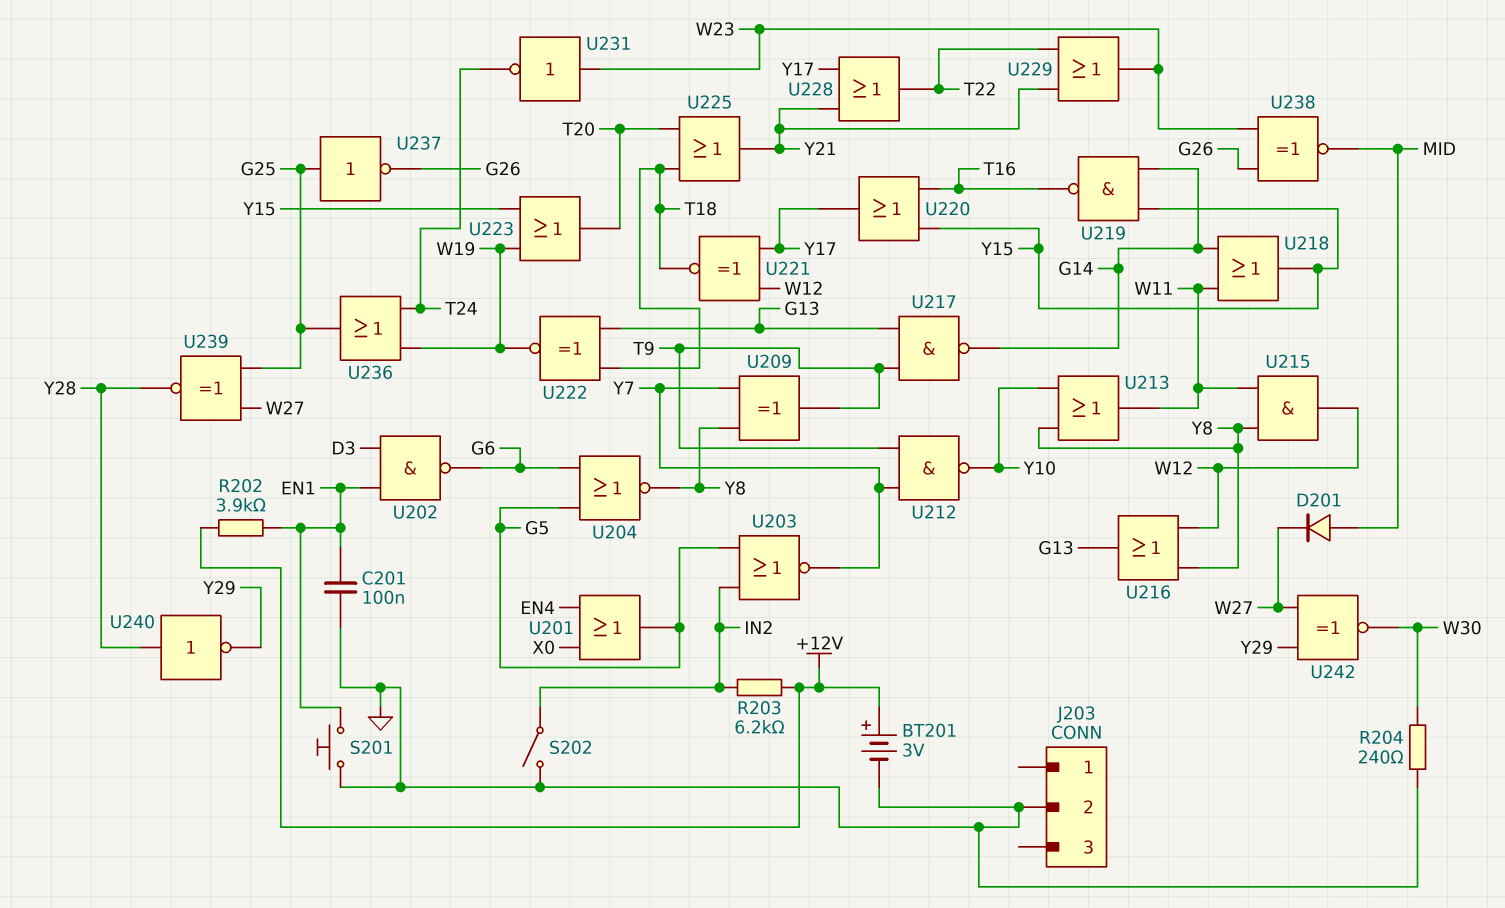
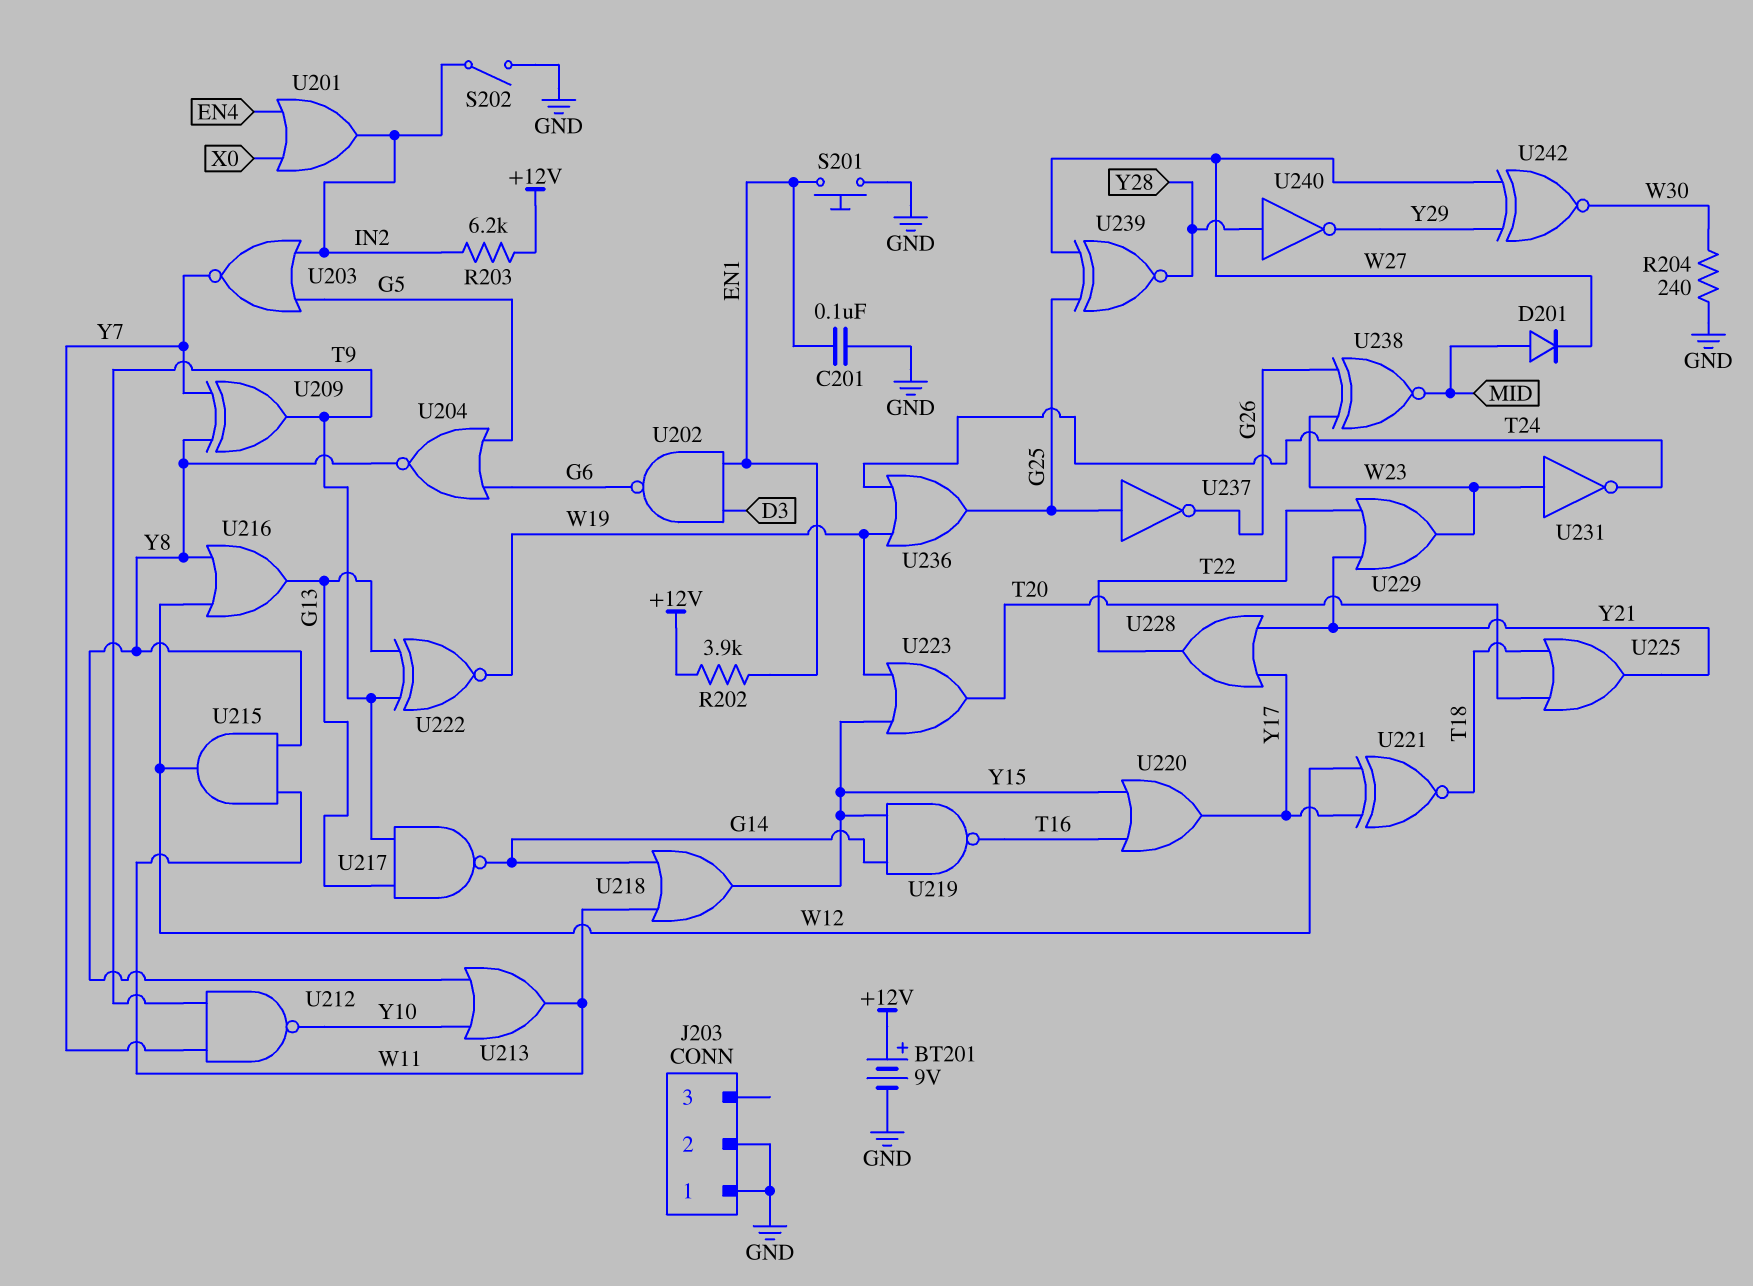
BT201: 3V (plus +12V, minus GND) -> 9V (plus +12V, minus GND)
J203 pin 1: none -> GND
U201: OR (in EN4, in X0, out G5) -> OR (in EN4, in X0, out IN2)
U222: XNOR (in G13, in T18, out W19) -> XNOR (in G13, in T9, out W19)

